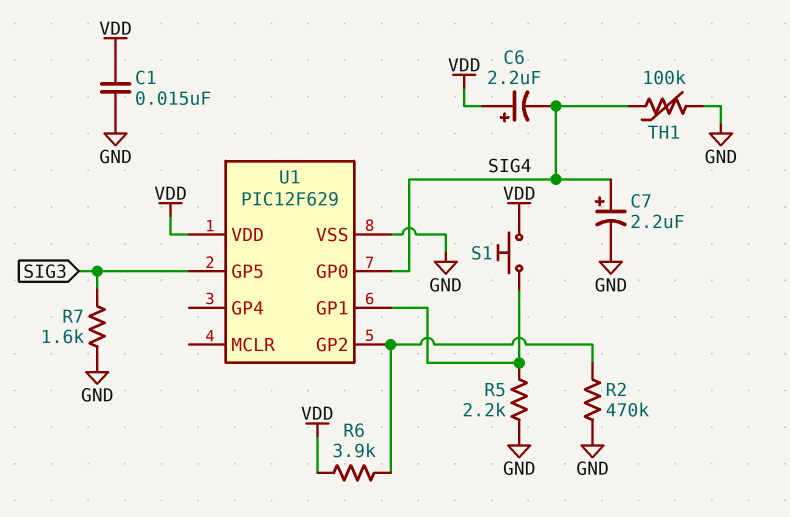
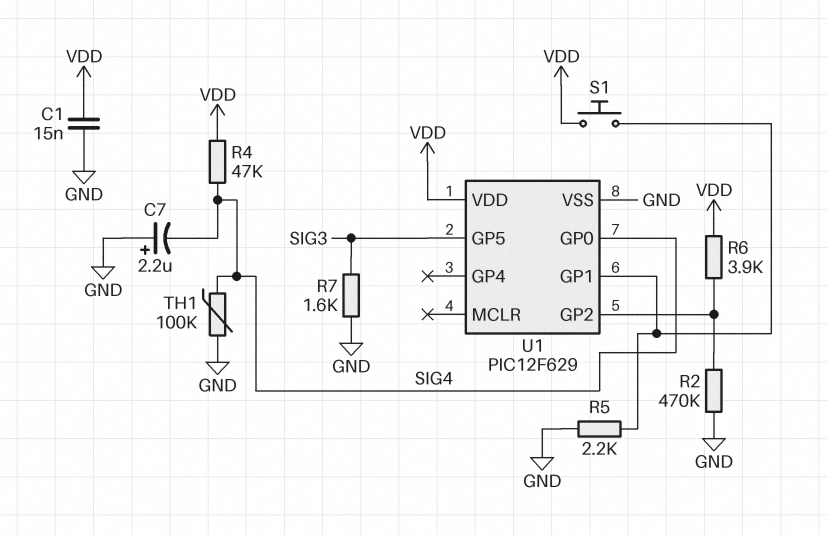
C6: 2.2uF (plus VDD, minus SIG4) -> none
C7: 2.2uF (plus SIG4, minus GND) -> 2.2uF (plus GND, minus SIG4)
R4: none -> 47k (SIG4, VDD)

